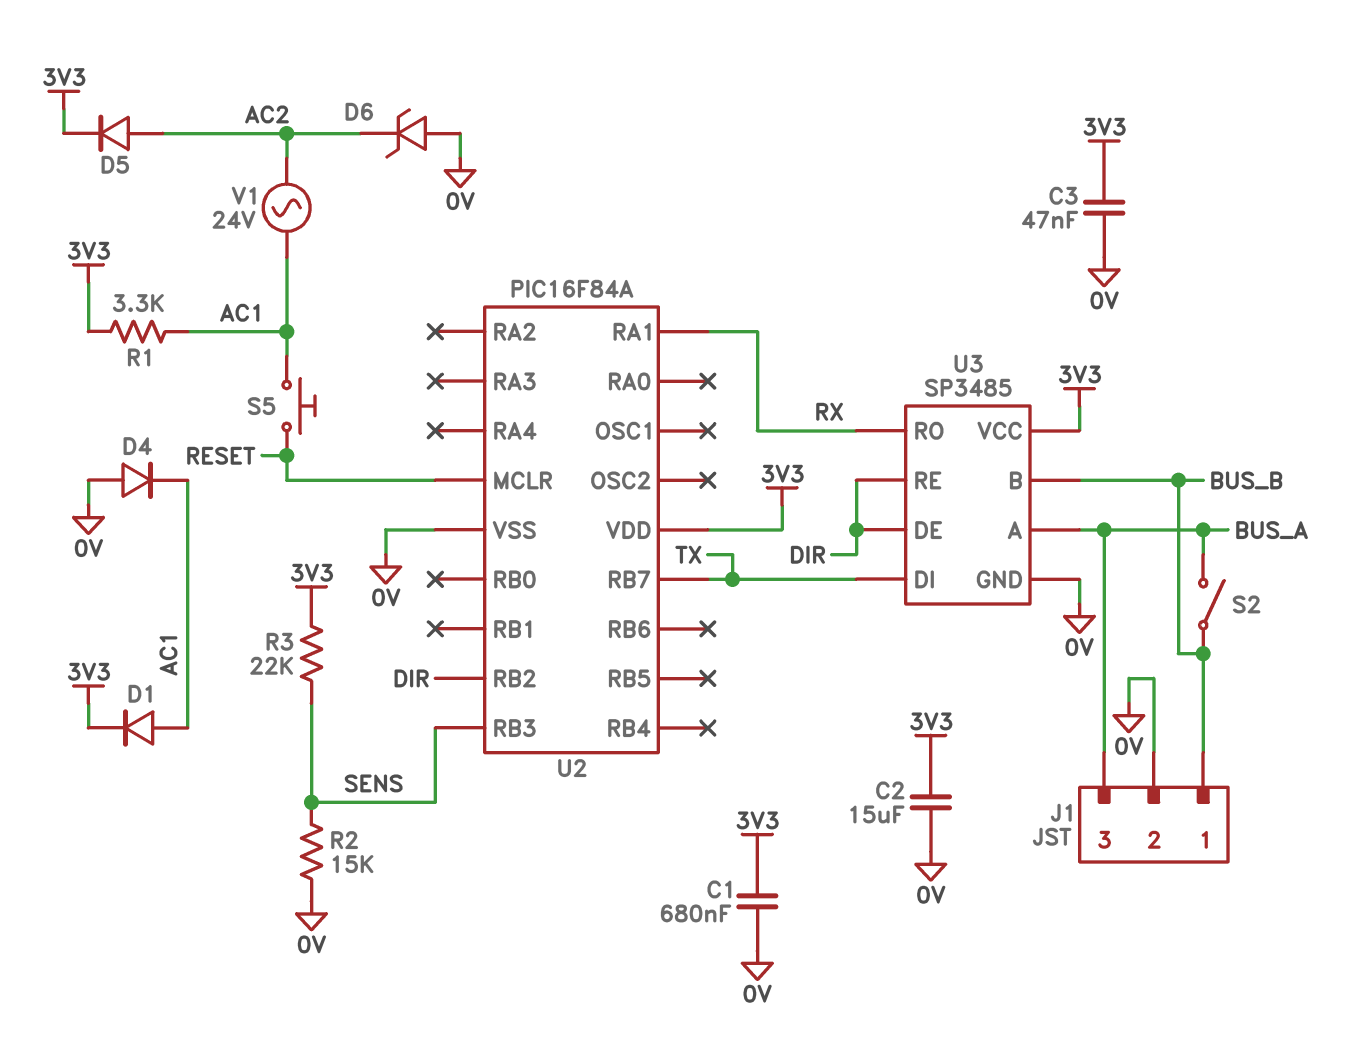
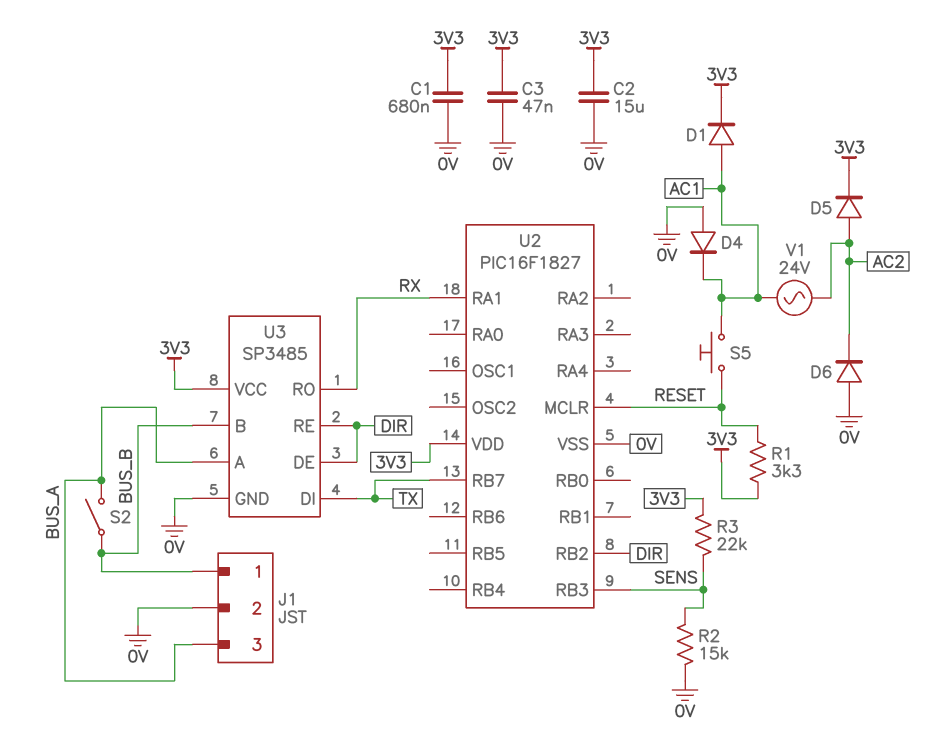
D6: zener (A 0V, K AC2) -> diode (A 0V, K AC2)
R1: 3.3k (3V3, AC1) -> 3.3k (3V3, RESET)
U2: PIC16F84A -> PIC16F1827

